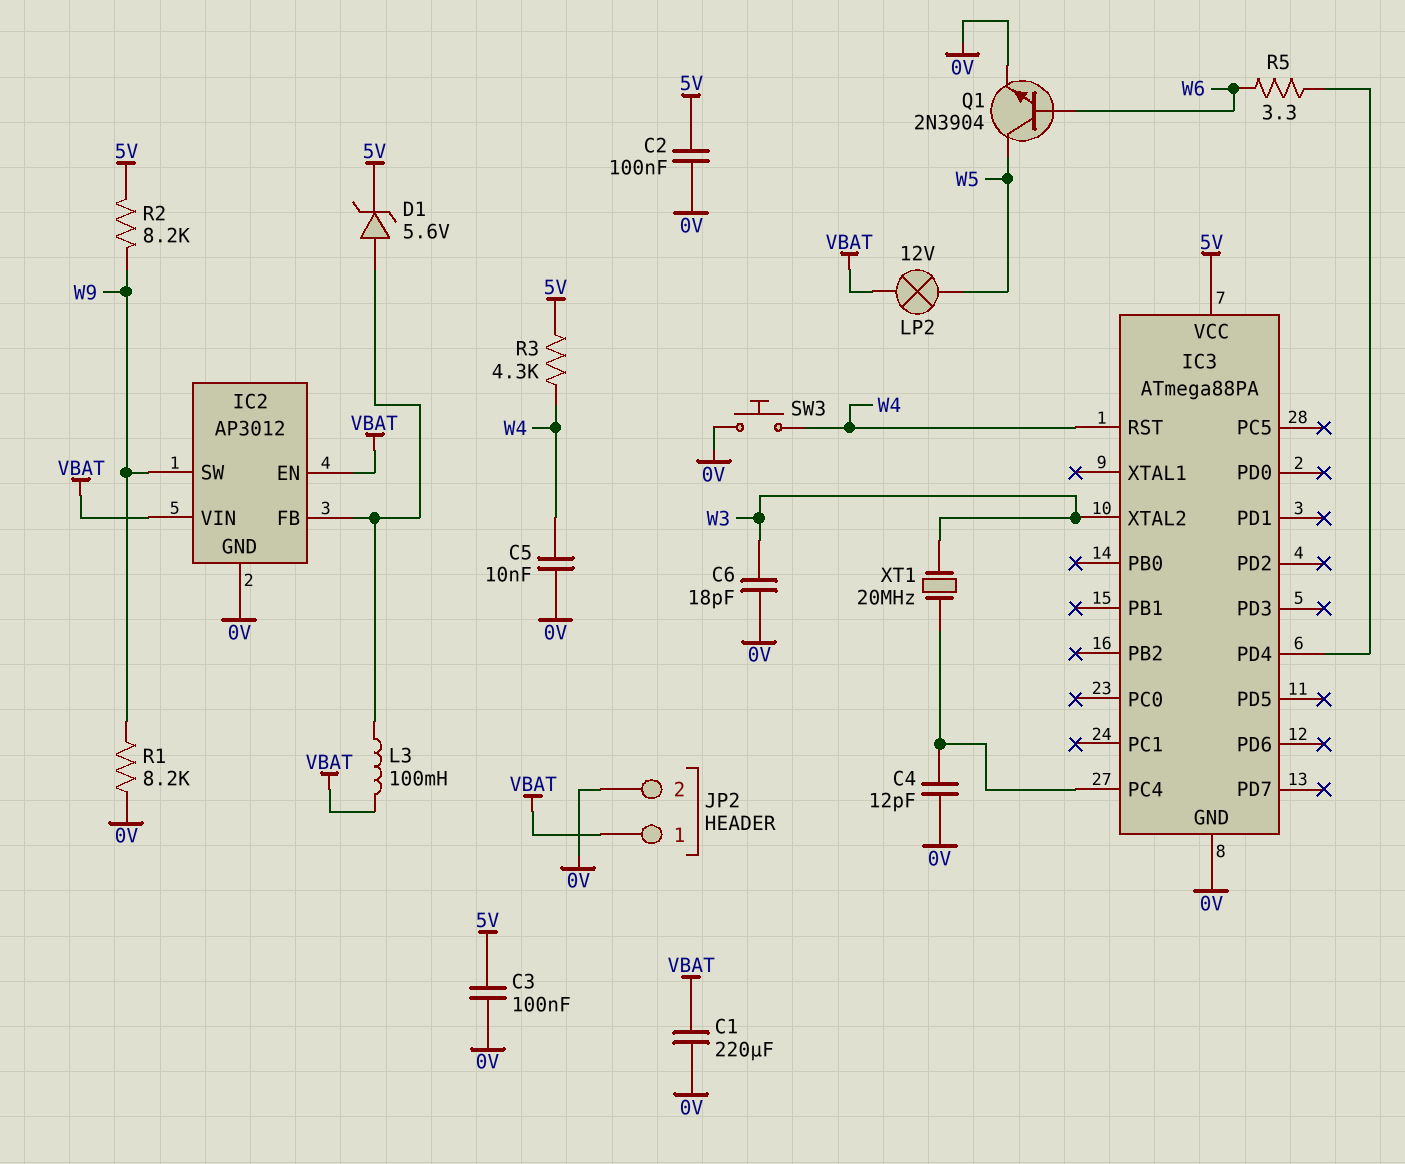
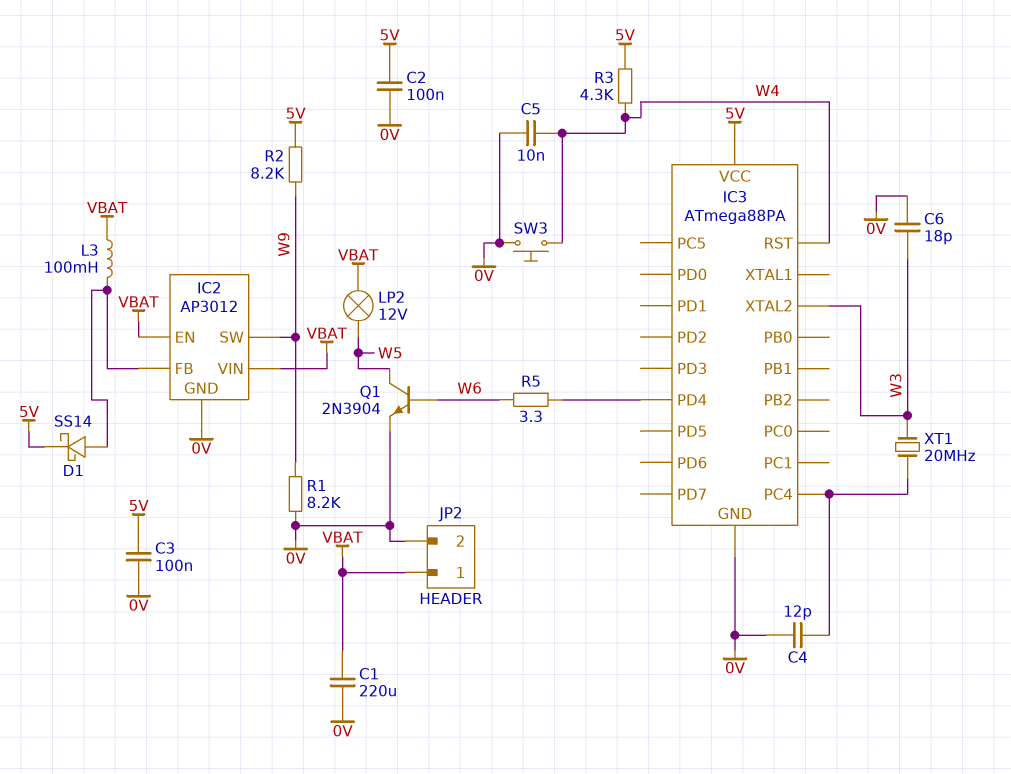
D1: zener 5.6V (A IC2/FB, K 5V) -> schottky SS14 (A IC2/FB, K 5V)

